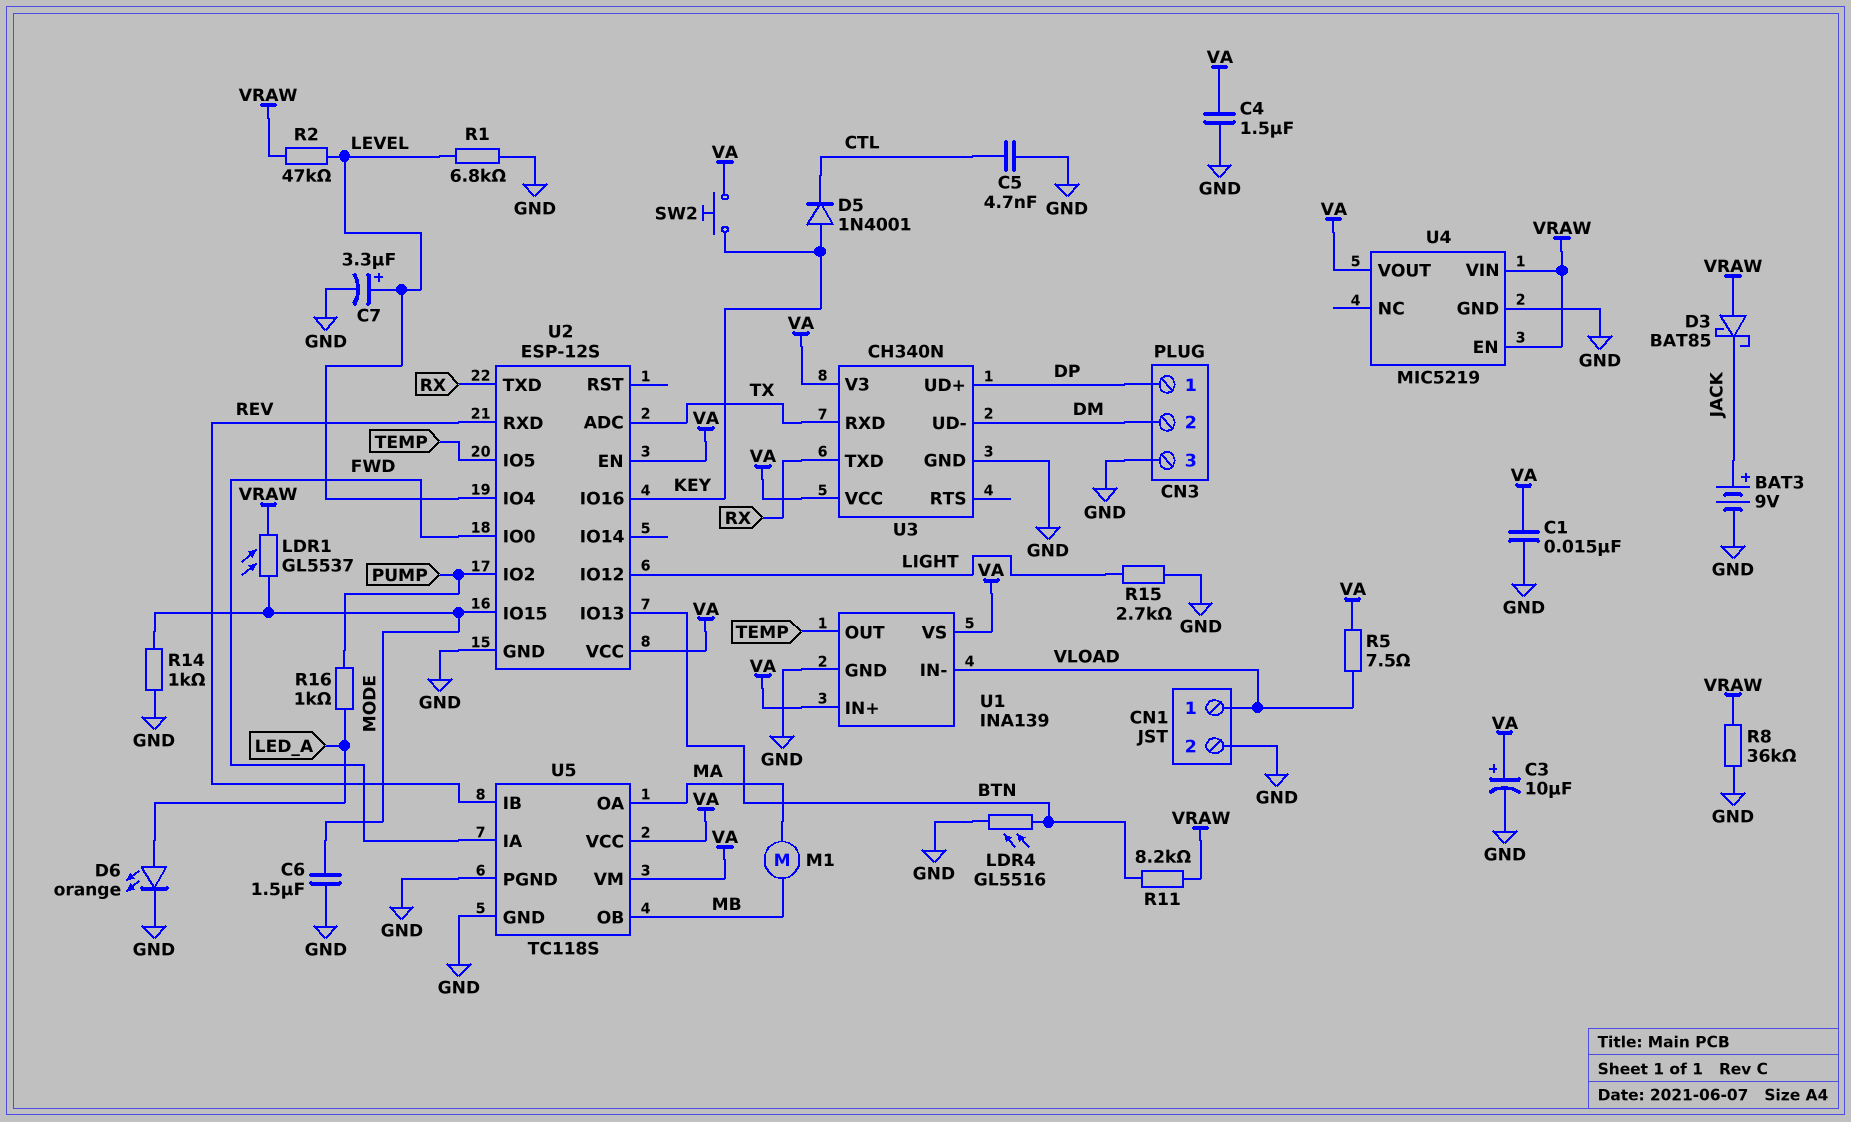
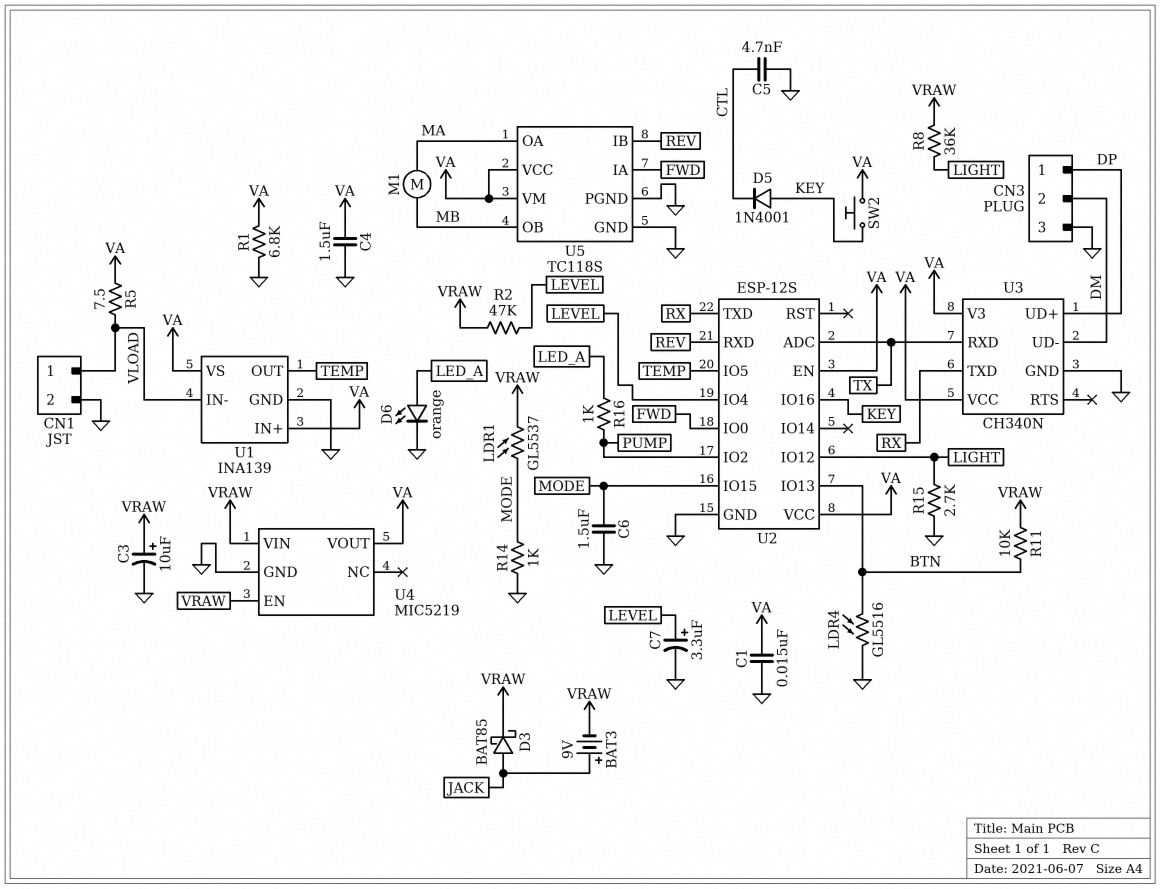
BAT3: 9V (plus JACK, minus GND) -> 9V (plus JACK, minus VRAW)
C3: 10uF (plus VA, minus GND) -> 10uF (plus VRAW, minus GND)
D3: schottky BAT85 (A VRAW, K JACK) -> schottky BAT85 (A JACK, K VRAW)
R1: 6.8k (GND, LEVEL) -> 6.8k (GND, VA)
R8: 36k (GND, VRAW) -> 36k (LIGHT, VRAW)
R11: 8.2k (BTN, VRAW) -> 10k (BTN, VRAW)

